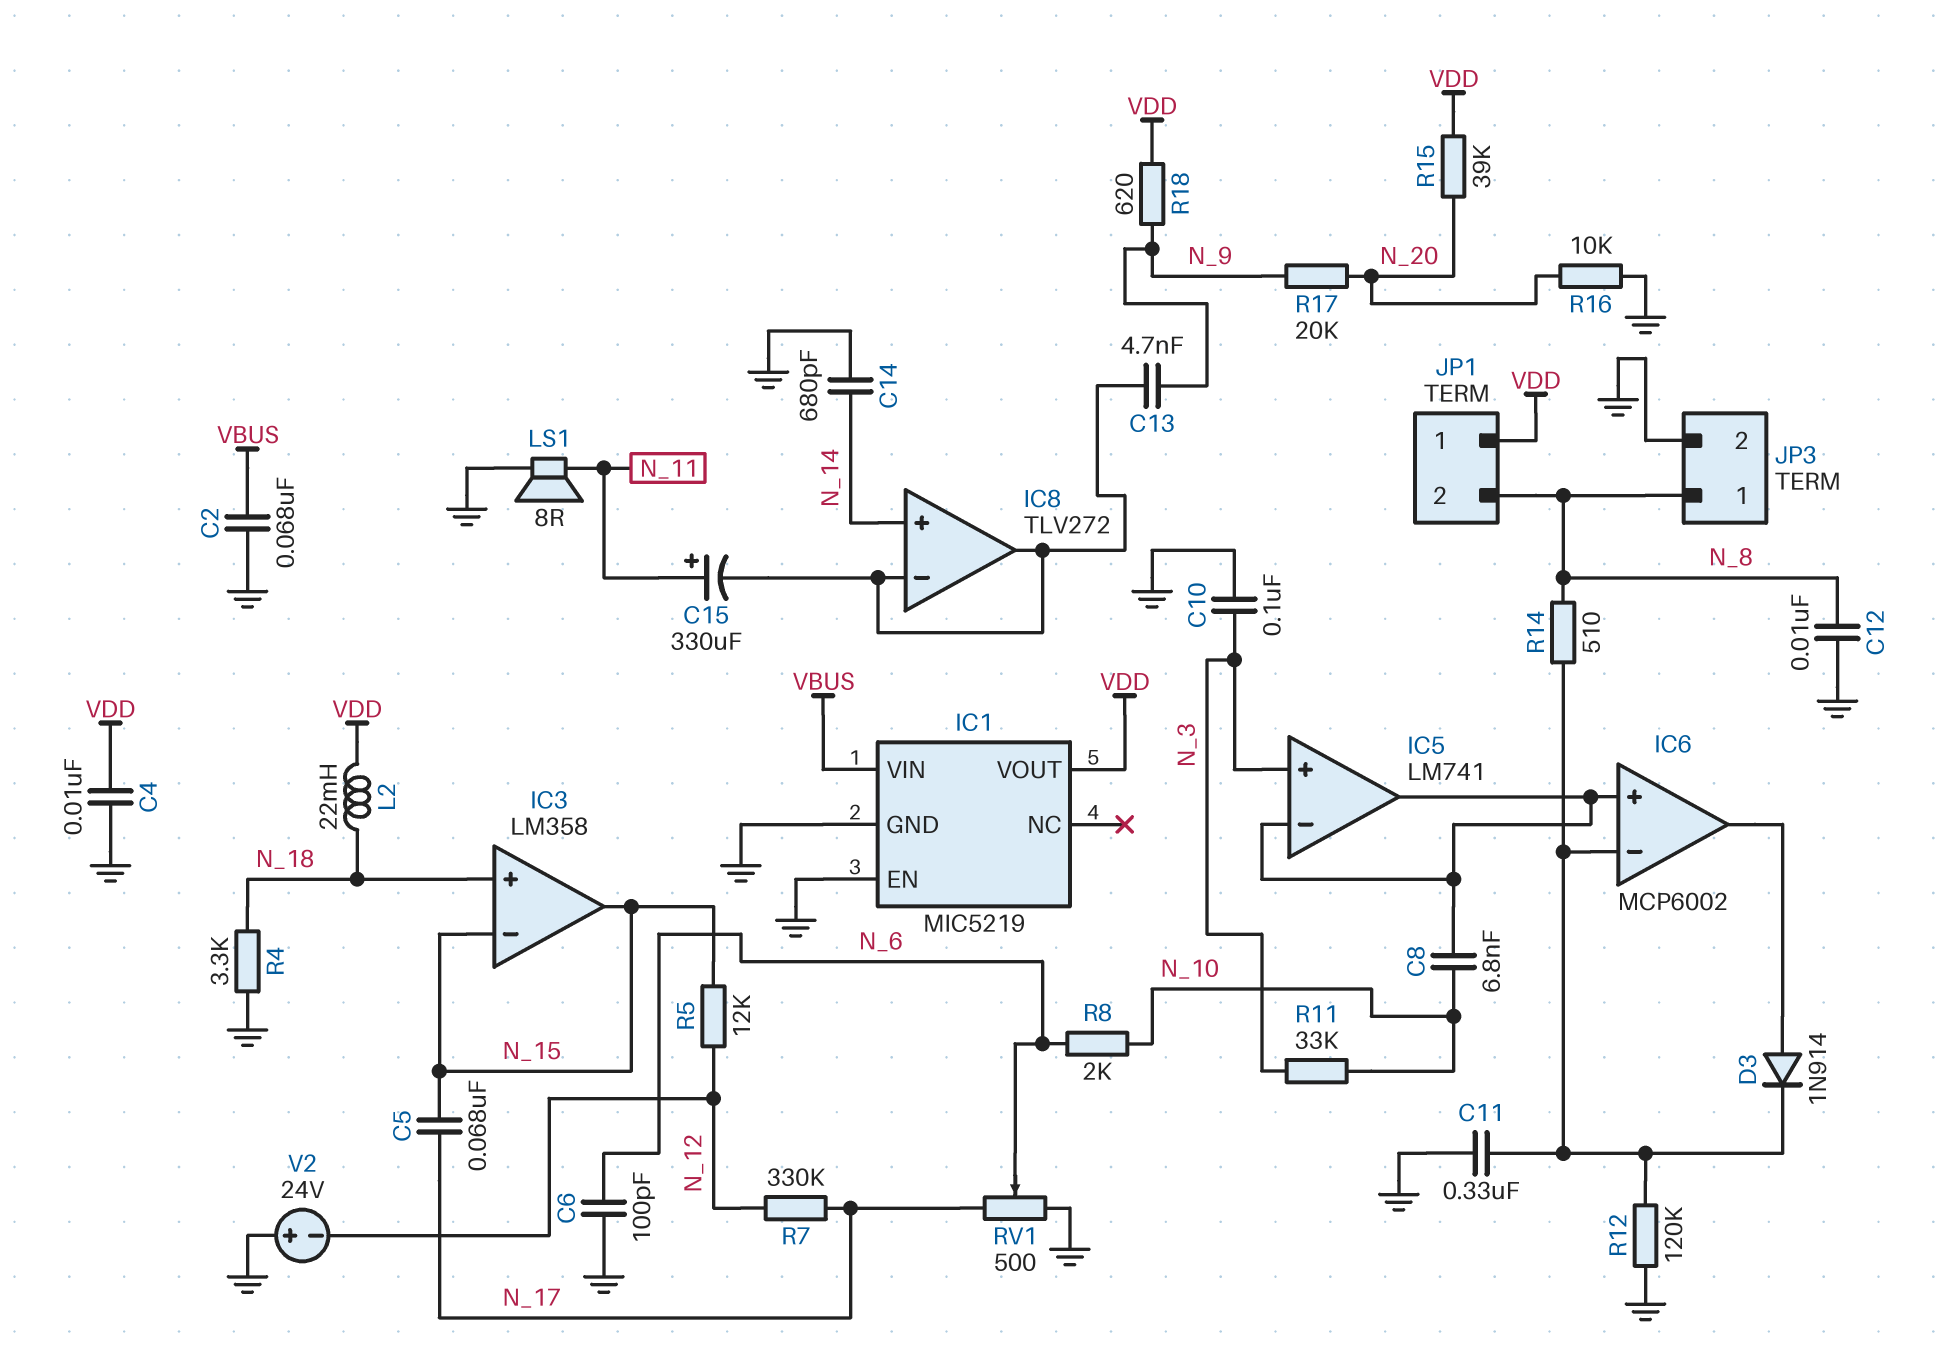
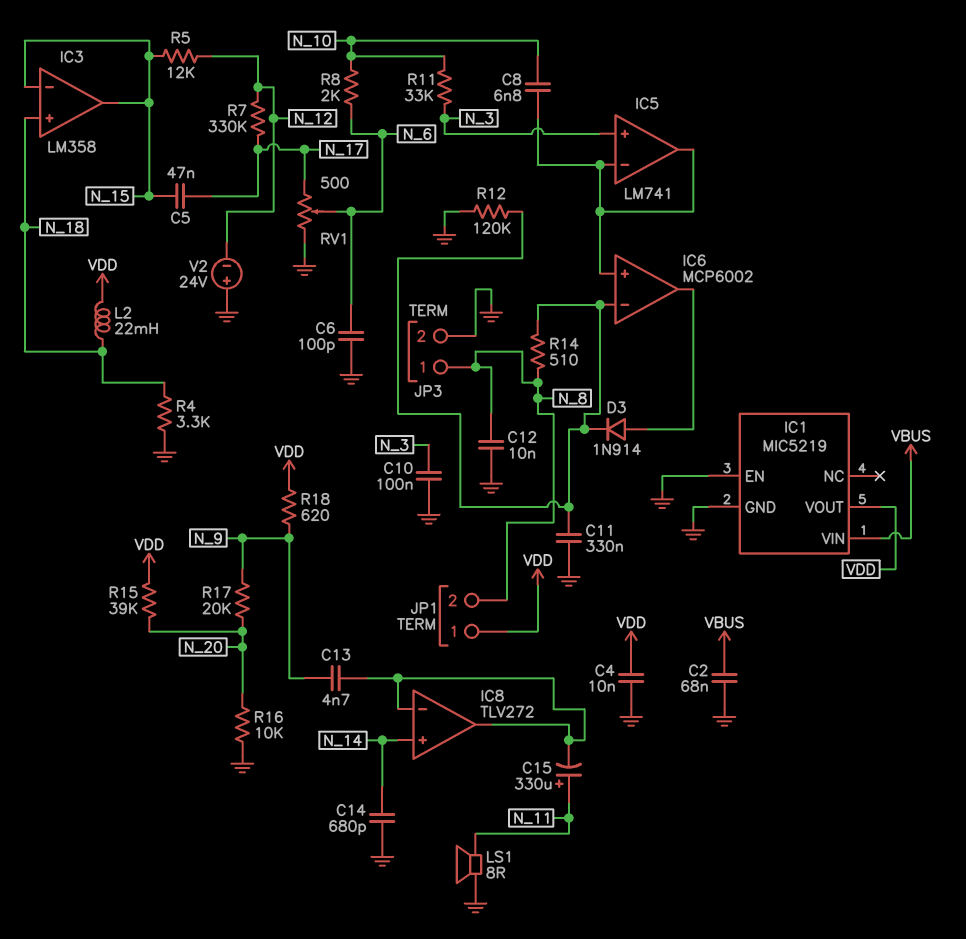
C5: 68nF (N_15, N_17) -> 47nF (N_15, N_17)

